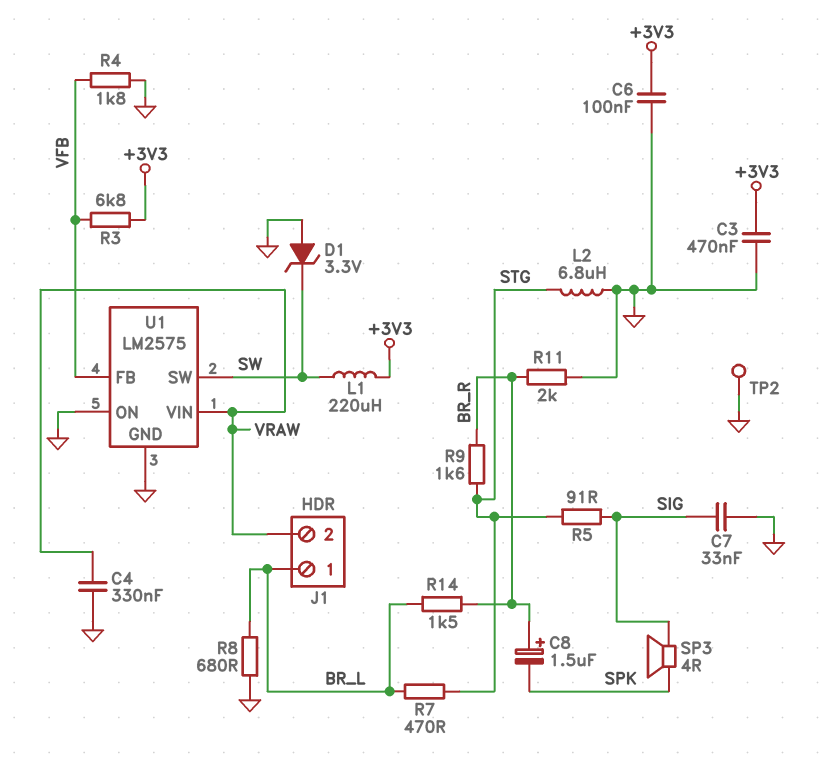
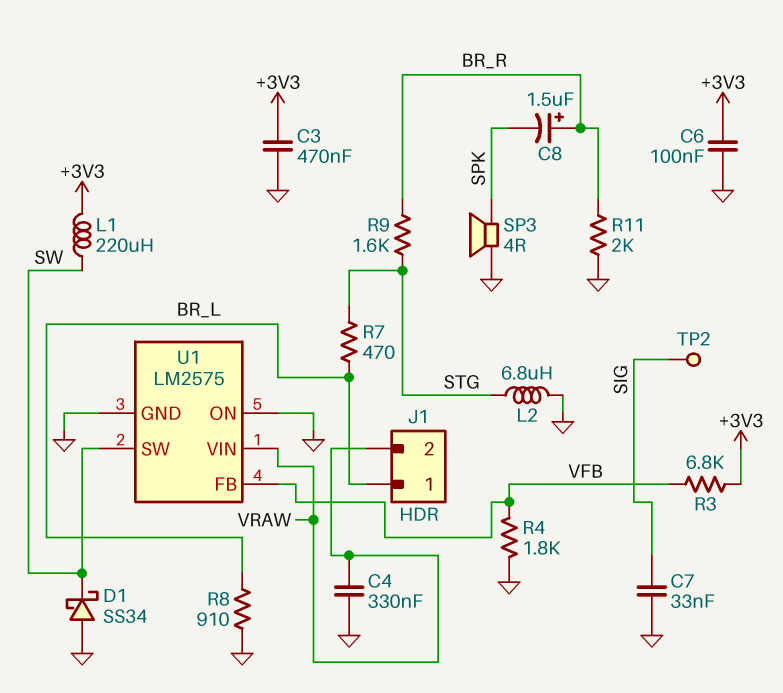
D1: zener 3.3V (A GND, K SW) -> schottky SS34 (A GND, K SW)
R5: 91 (SIG, STG) -> none
R8: 680 (BR_L, GND) -> 910 (BR_L, GND)
R14: 1.5k (BR_L, BR_R) -> none
SP3: speaker 4R (SIG, SPK) -> speaker 4R (GND, SPK)
TP2: test point (GND) -> test point (SIG)

